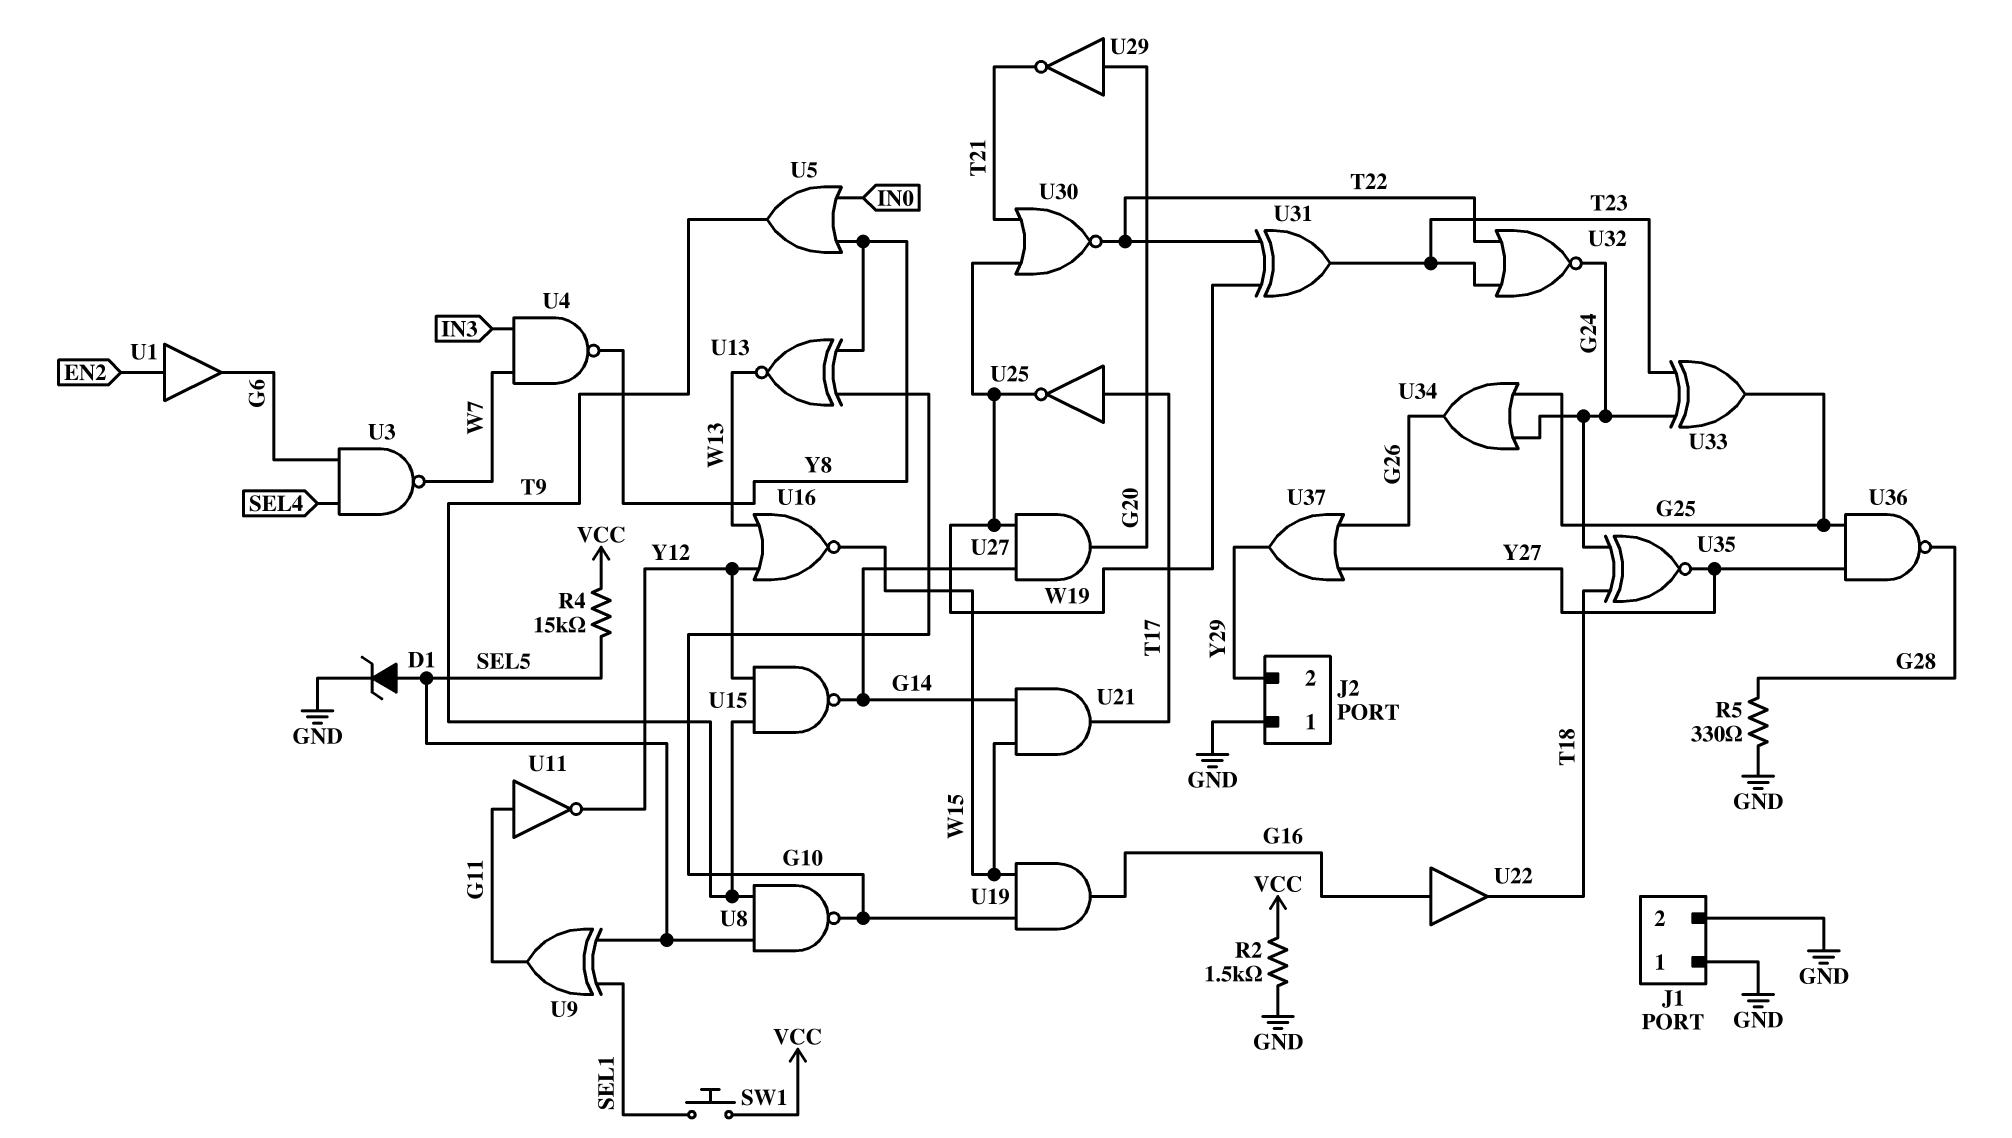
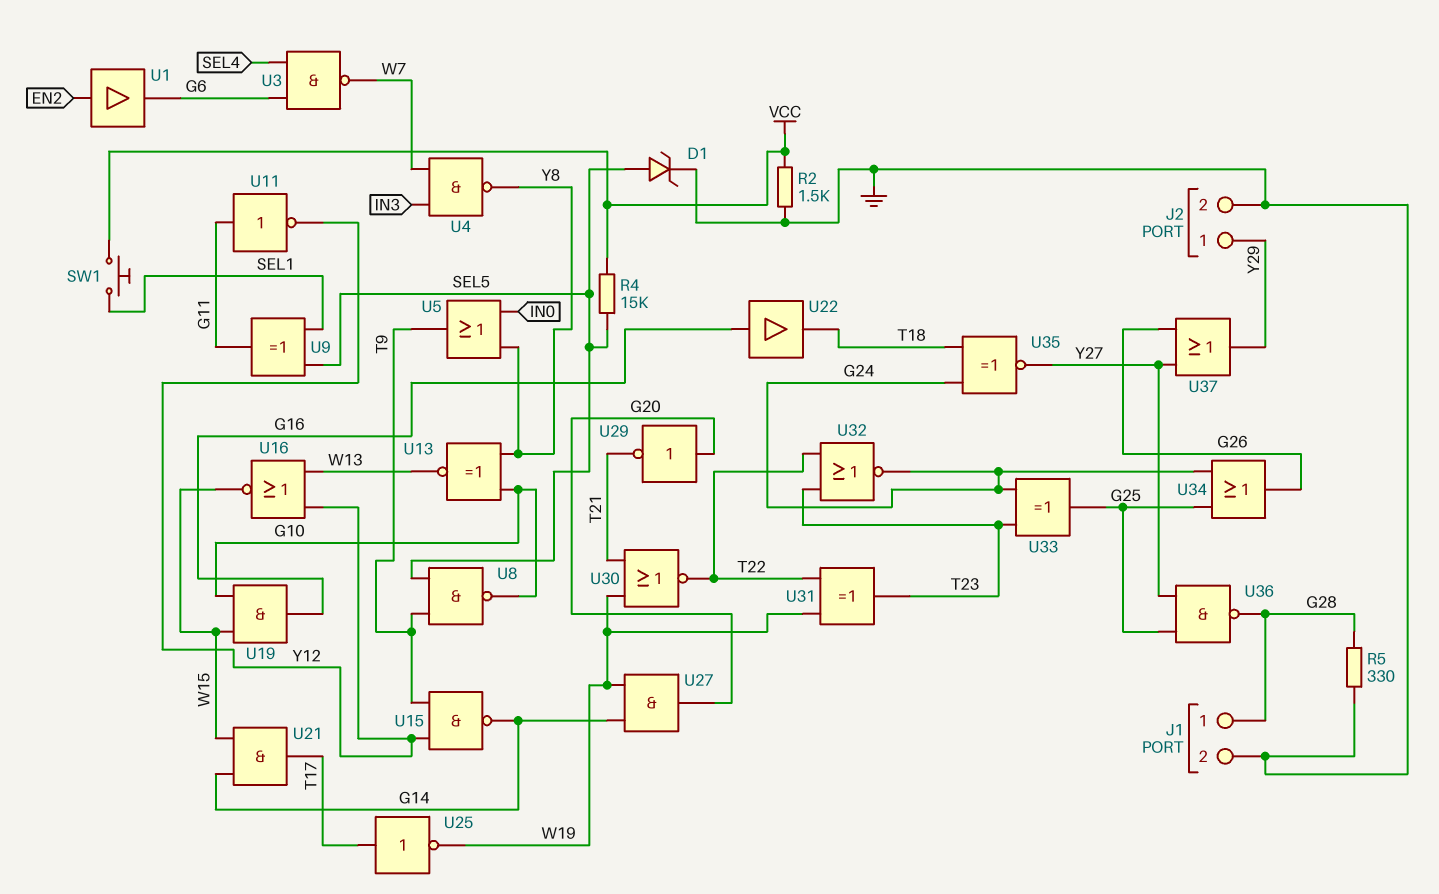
J1 pin 1: GND -> G28
J2 pin 1: GND -> Y29
J2 pin 2: Y29 -> GND

